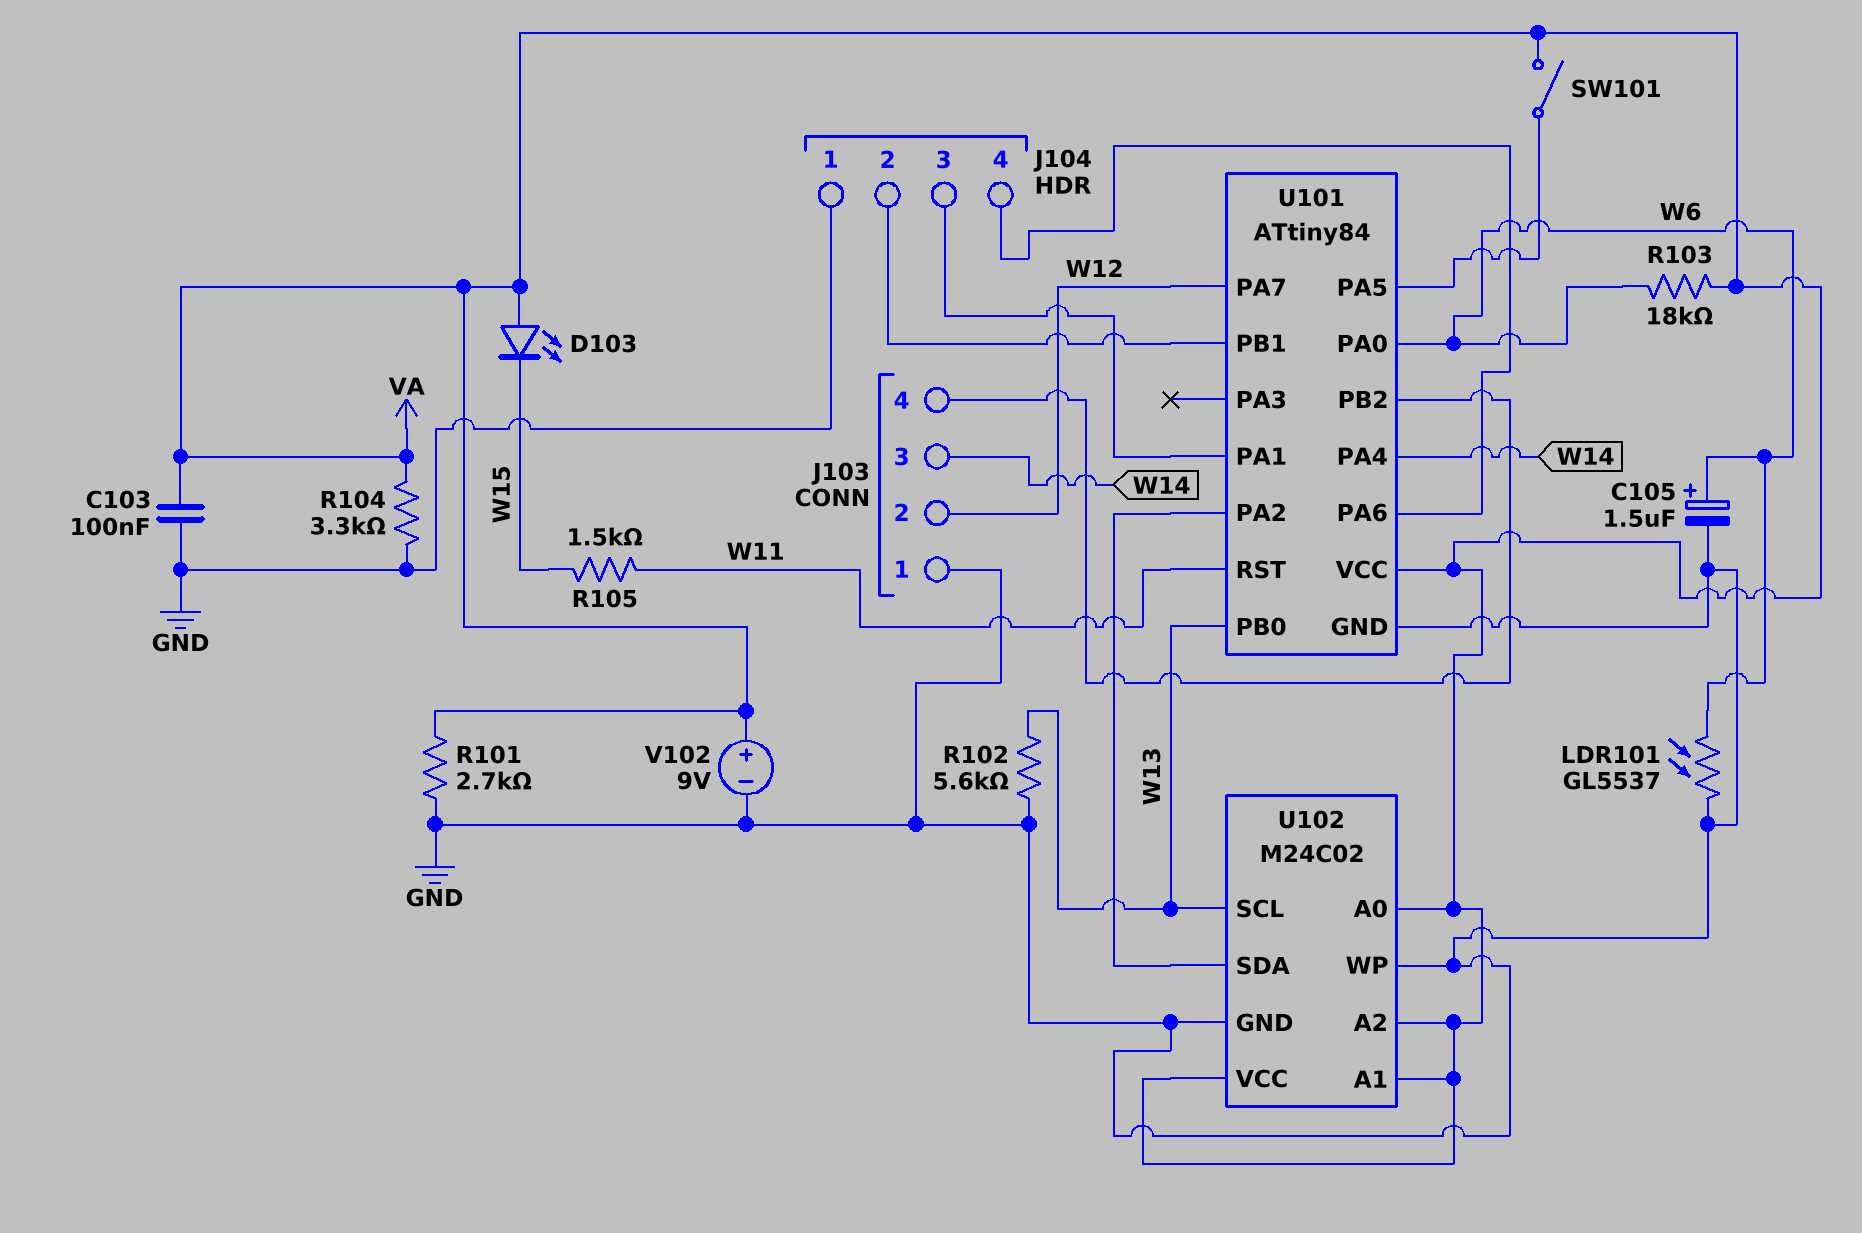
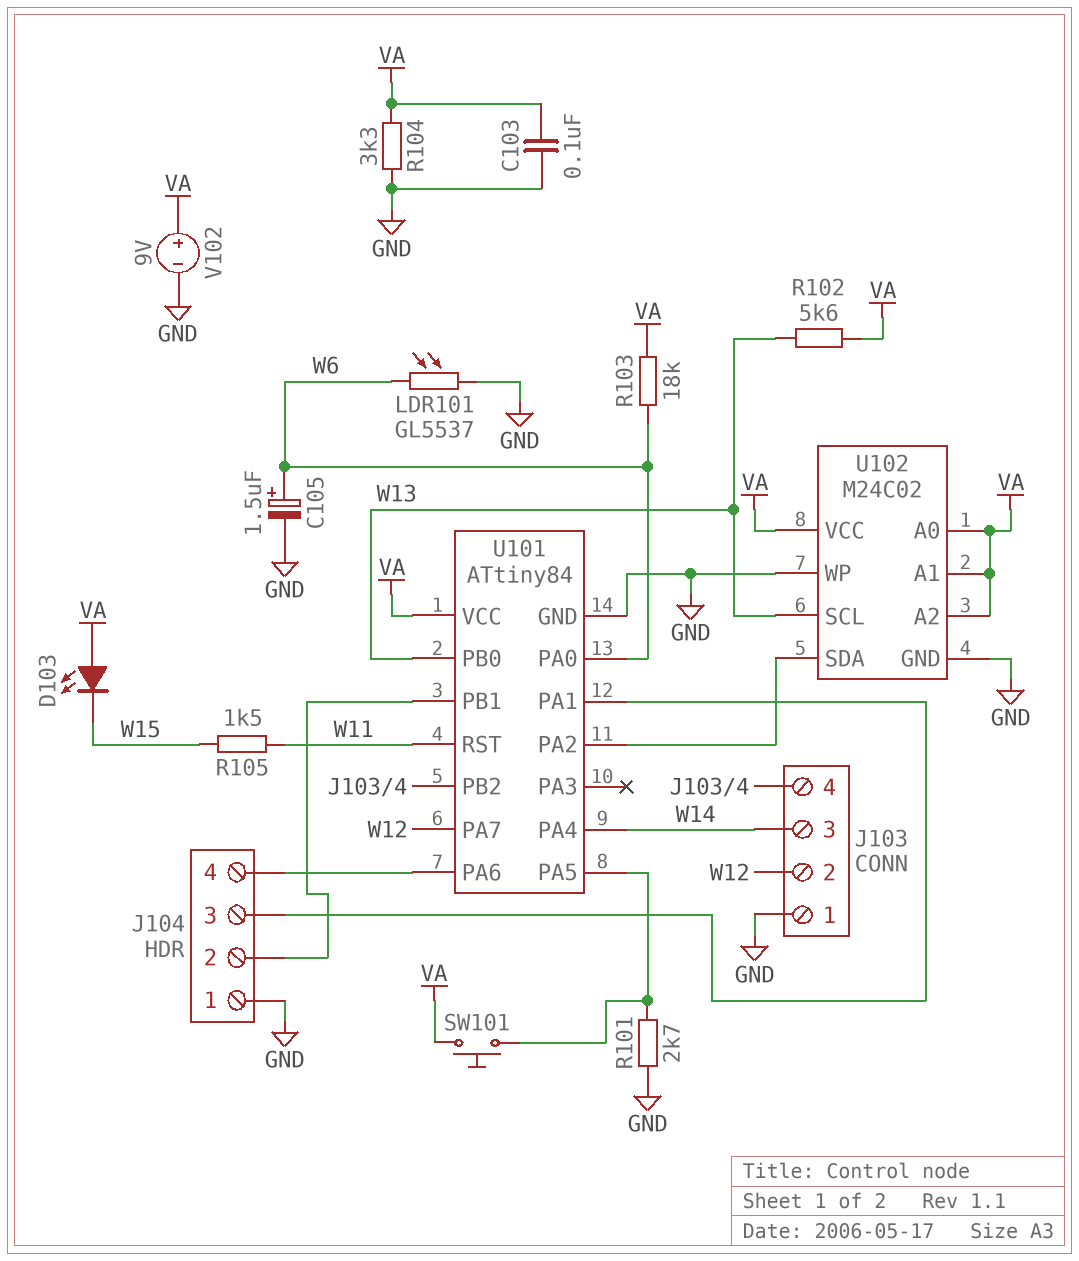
R101: 2.7k (GND, VA) -> 2.7k (GND, U101/PA5)
R102: 5.6k (GND, W13) -> 5.6k (VA, W13)
SW101: switch (U101/PA5, VA) -> button (U101/PA5, VA)

